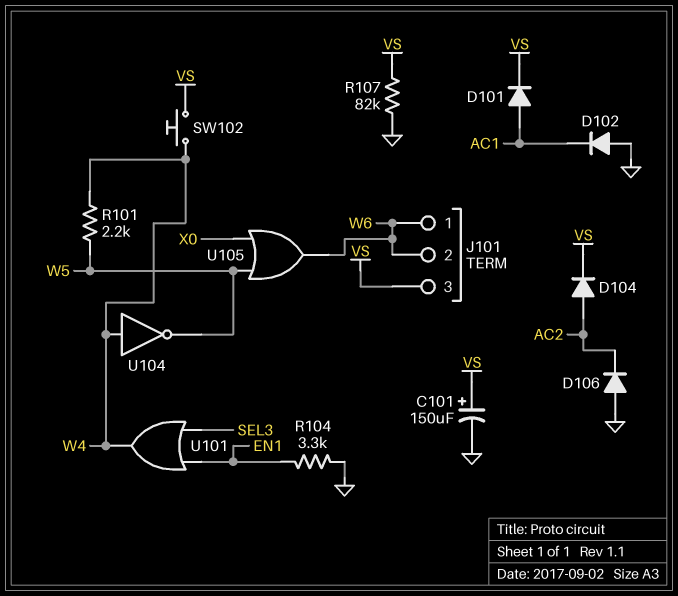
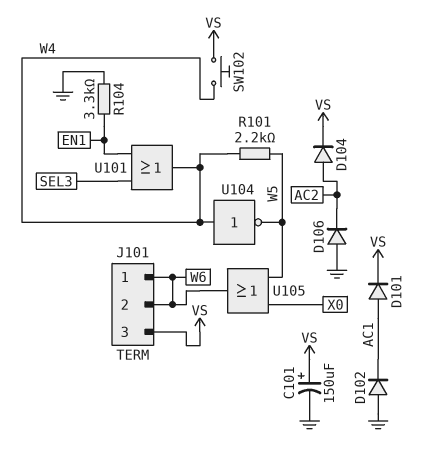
R107: 82k (GND, VS) -> none

